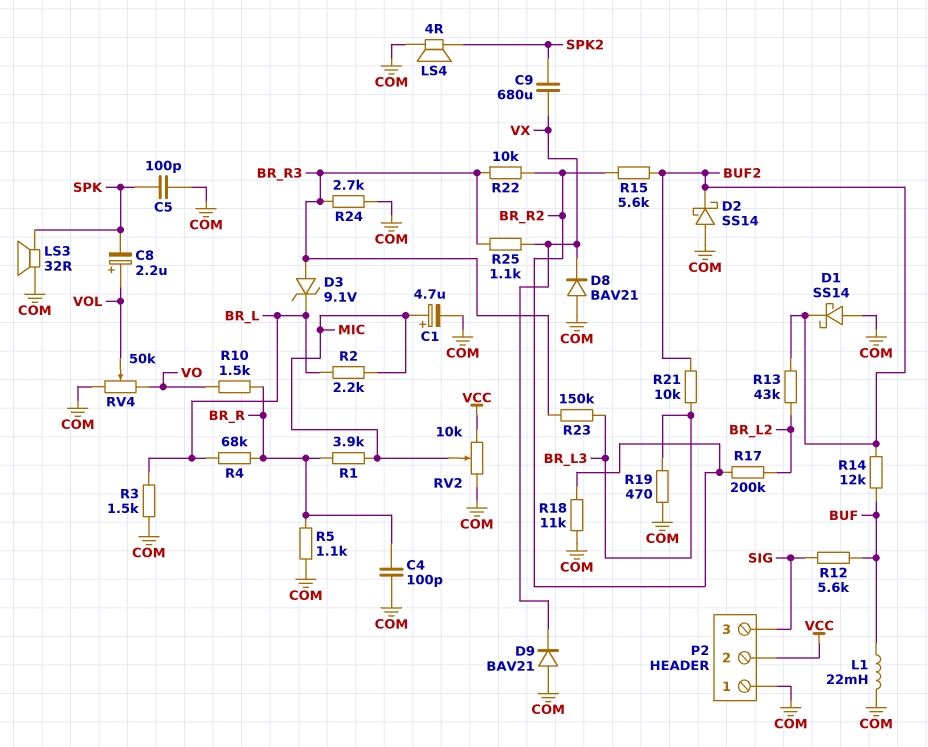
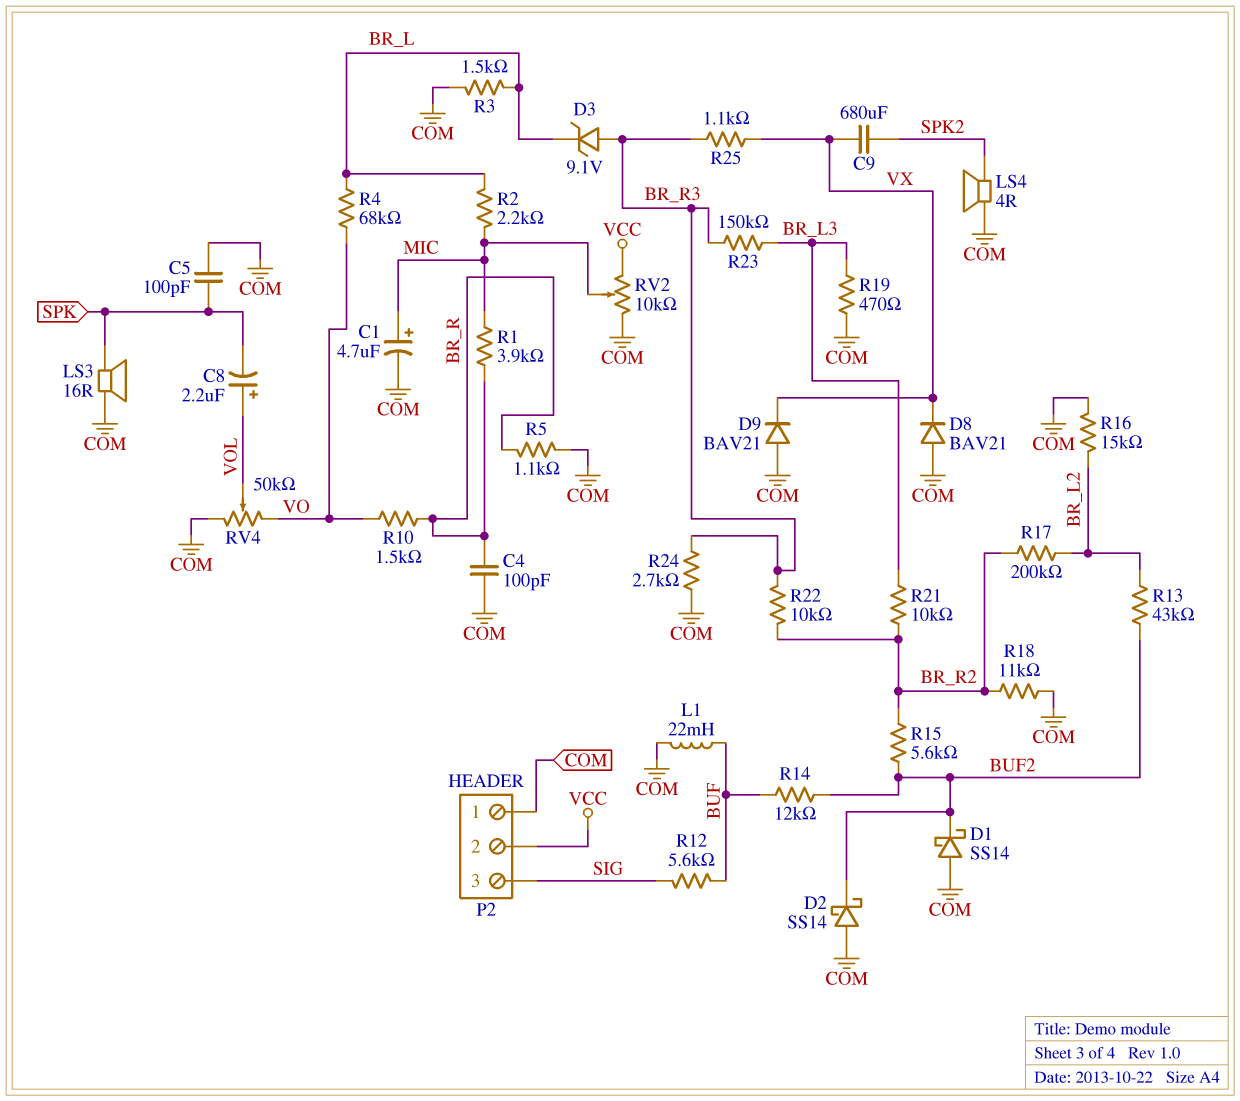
LS3: speaker 32R (COM, SPK) -> speaker 16R (COM, SPK)
R4: 68k (BR_L, BR_R) -> 68k (BR_L, VO)
R16: none -> 15k (BR_L2, COM)
R21: 10k (BR_L3, BUF2) -> 10k (BR_L3, BR_R2)

